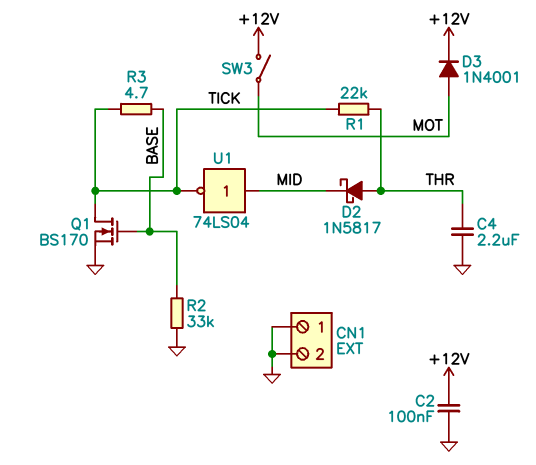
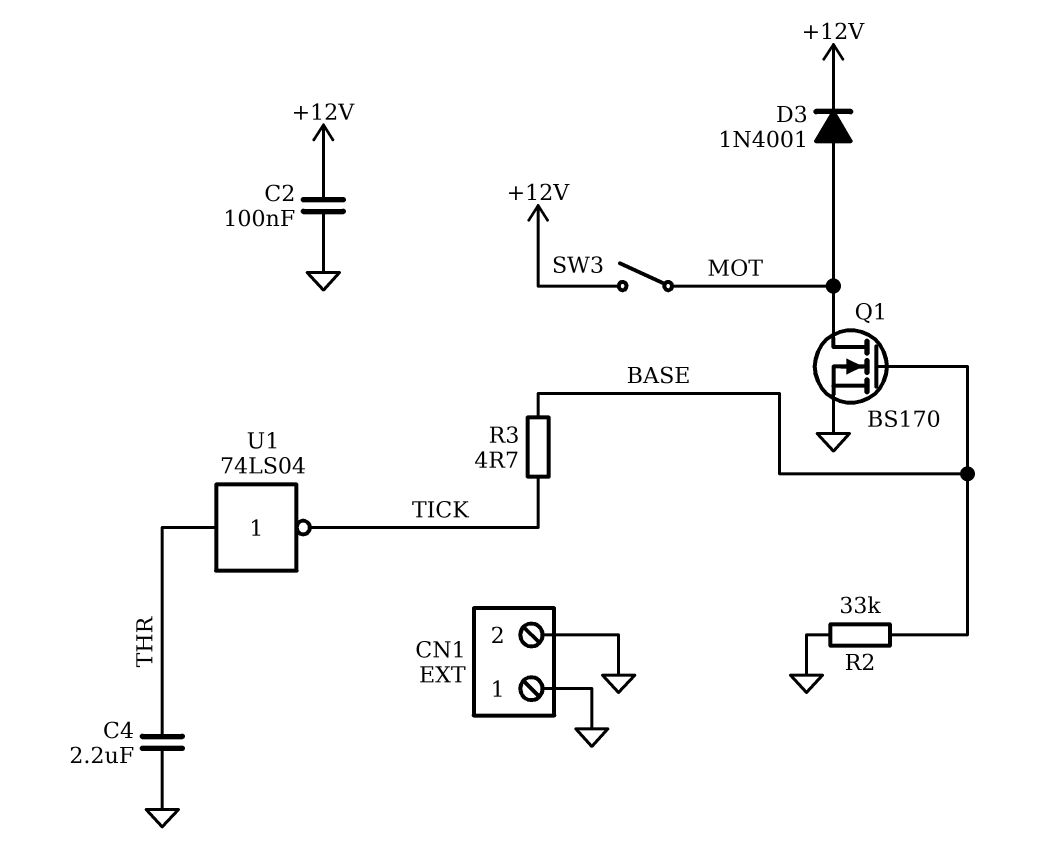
D2: schottky 1N5817 (A THR, K MID) -> none
Q1: NMOS BS170 (G BASE, D TICK, S GND) -> NMOS BS170 (G BASE, D MOT, S GND)
R1: 22k (THR, TICK) -> none
U1: NOT 74LS04 (in MID, out TICK) -> NOT 74LS04 (in THR, out TICK)

